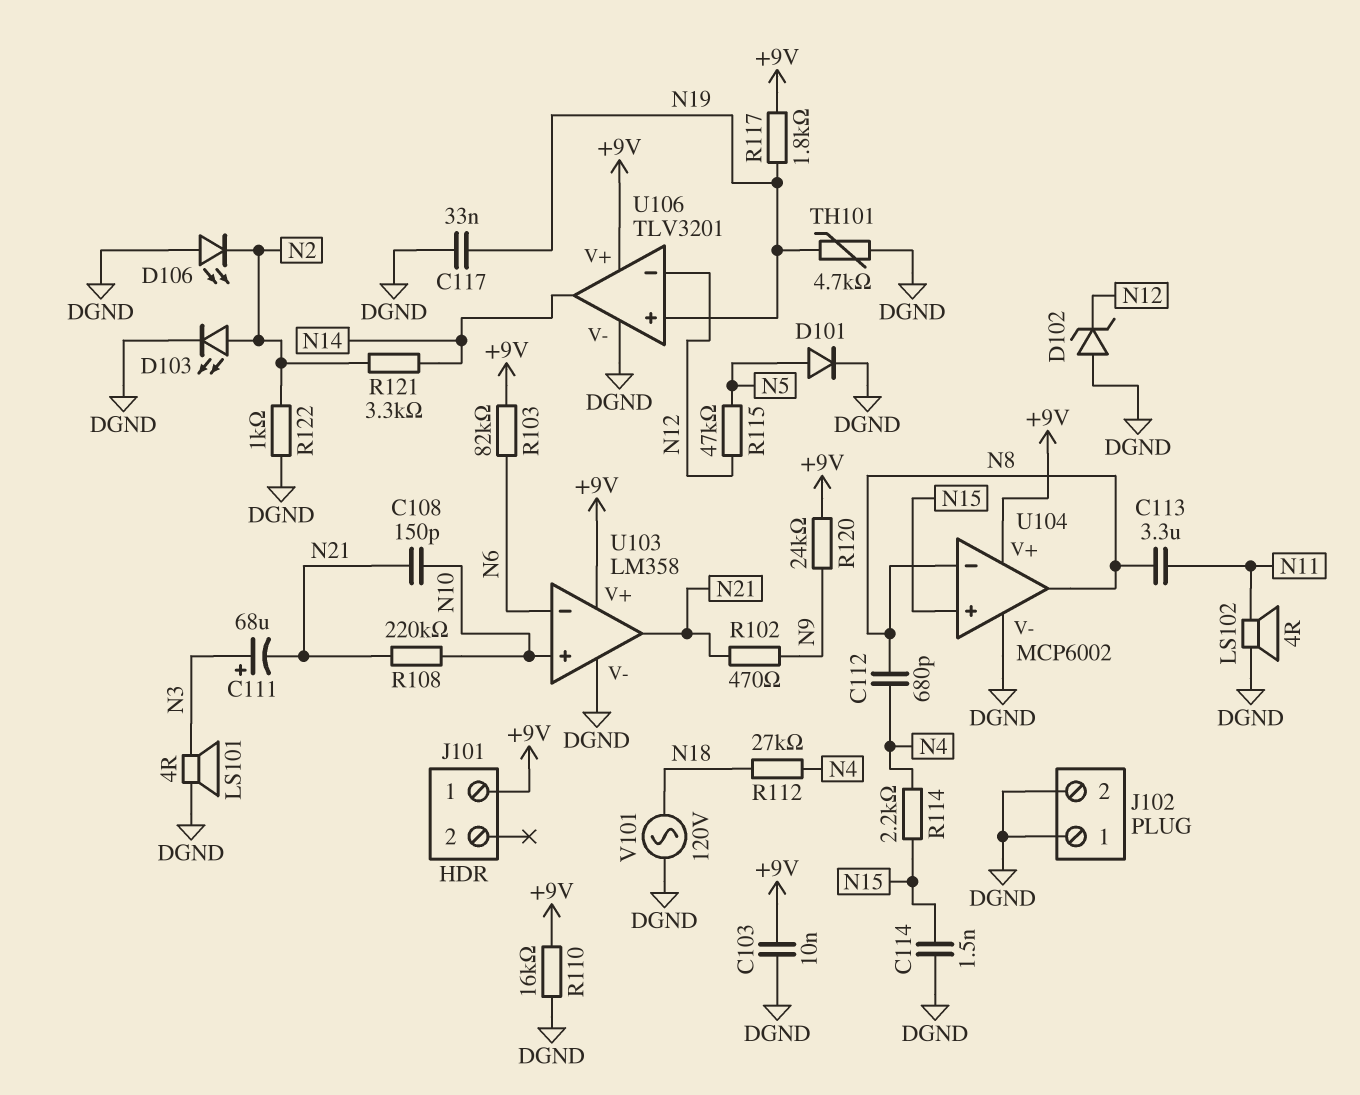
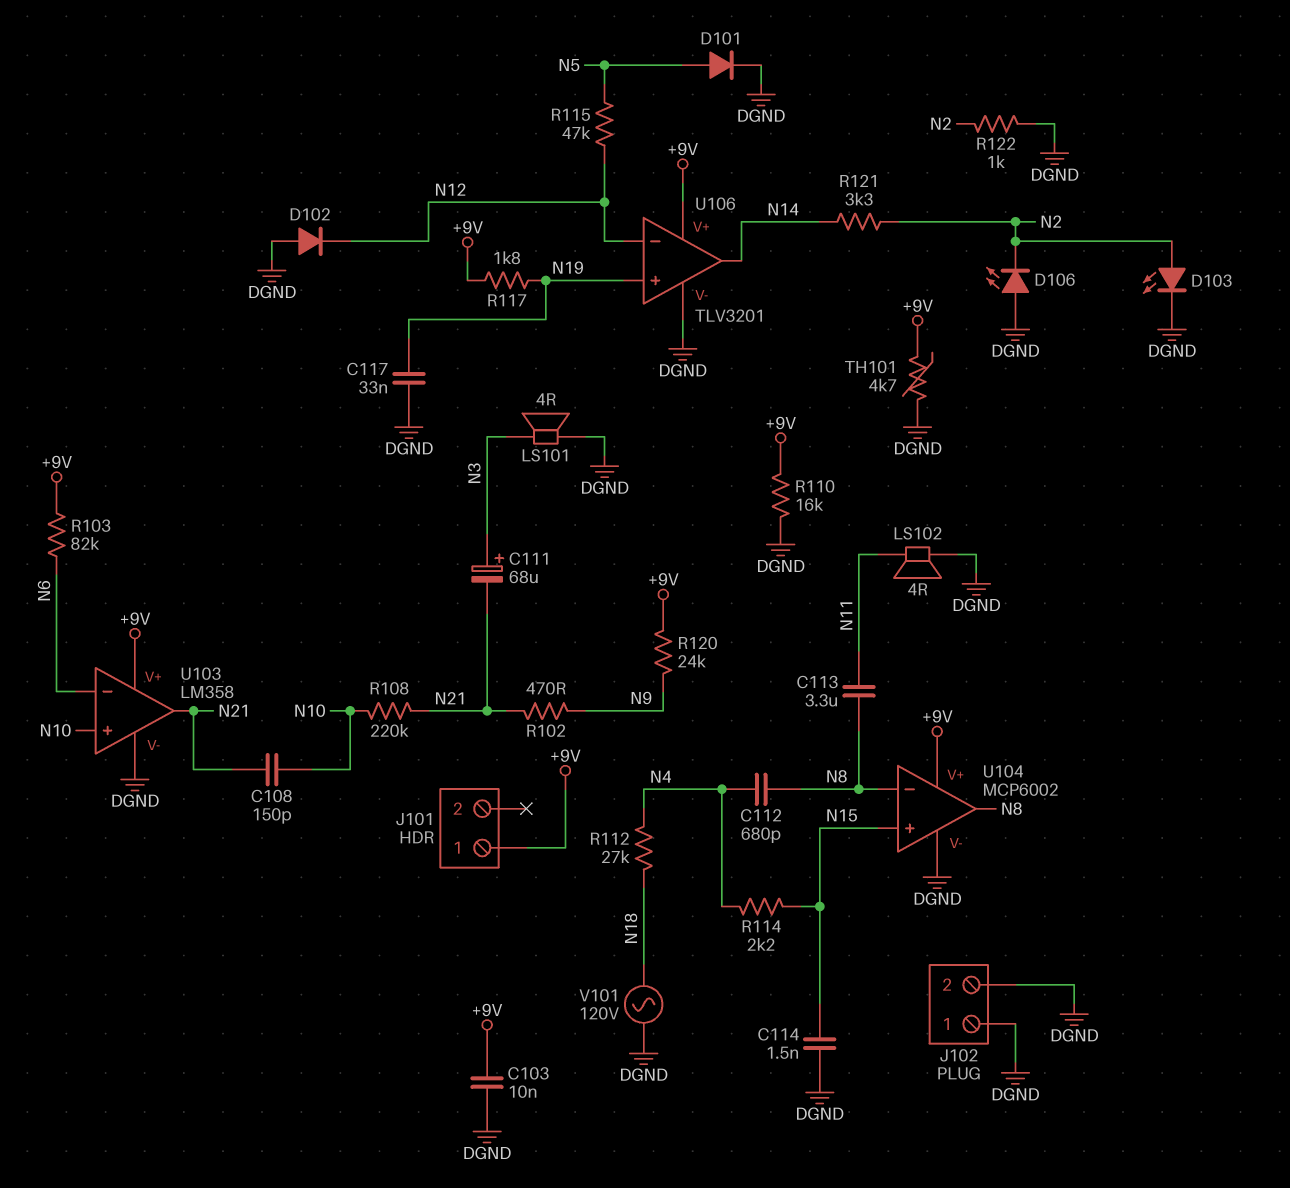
D102: zener (A DGND, K N12) -> diode (A DGND, K N12)
TH101: 4.7k (DGND, N19) -> 4.7k (+9V, DGND)

